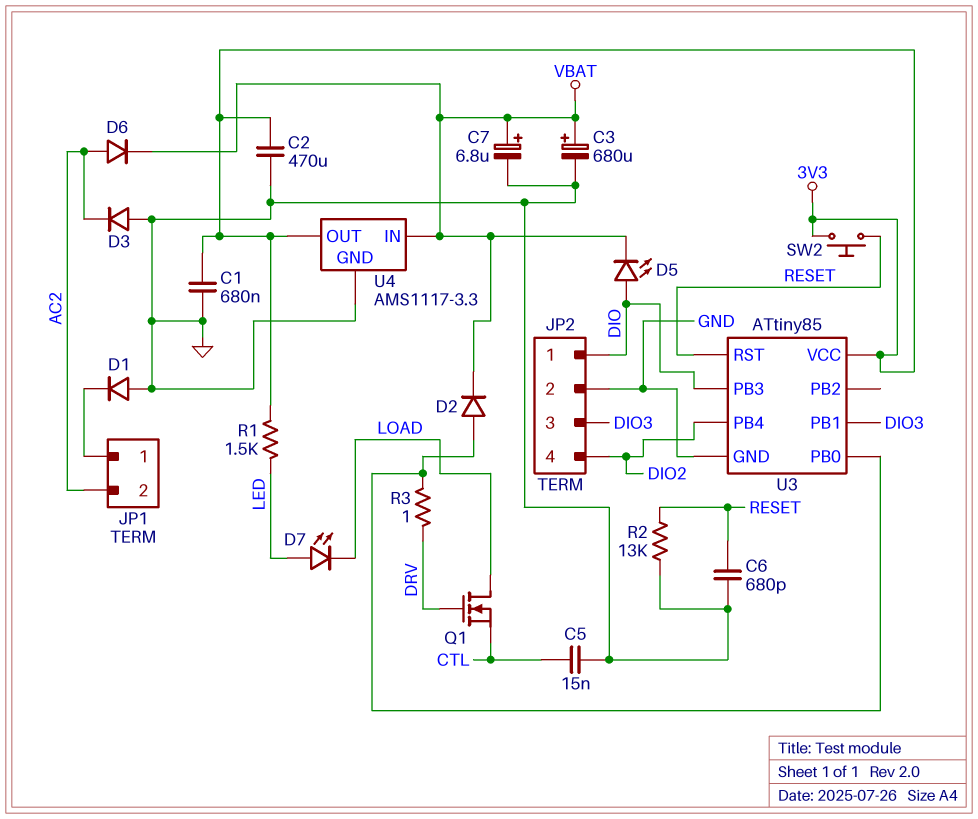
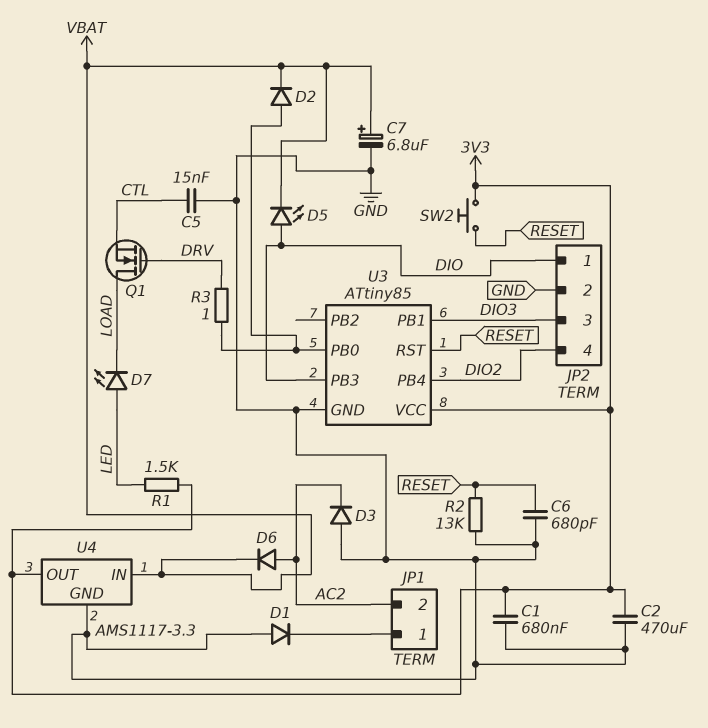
C3: 680uF (plus VBAT, minus GND) -> none

